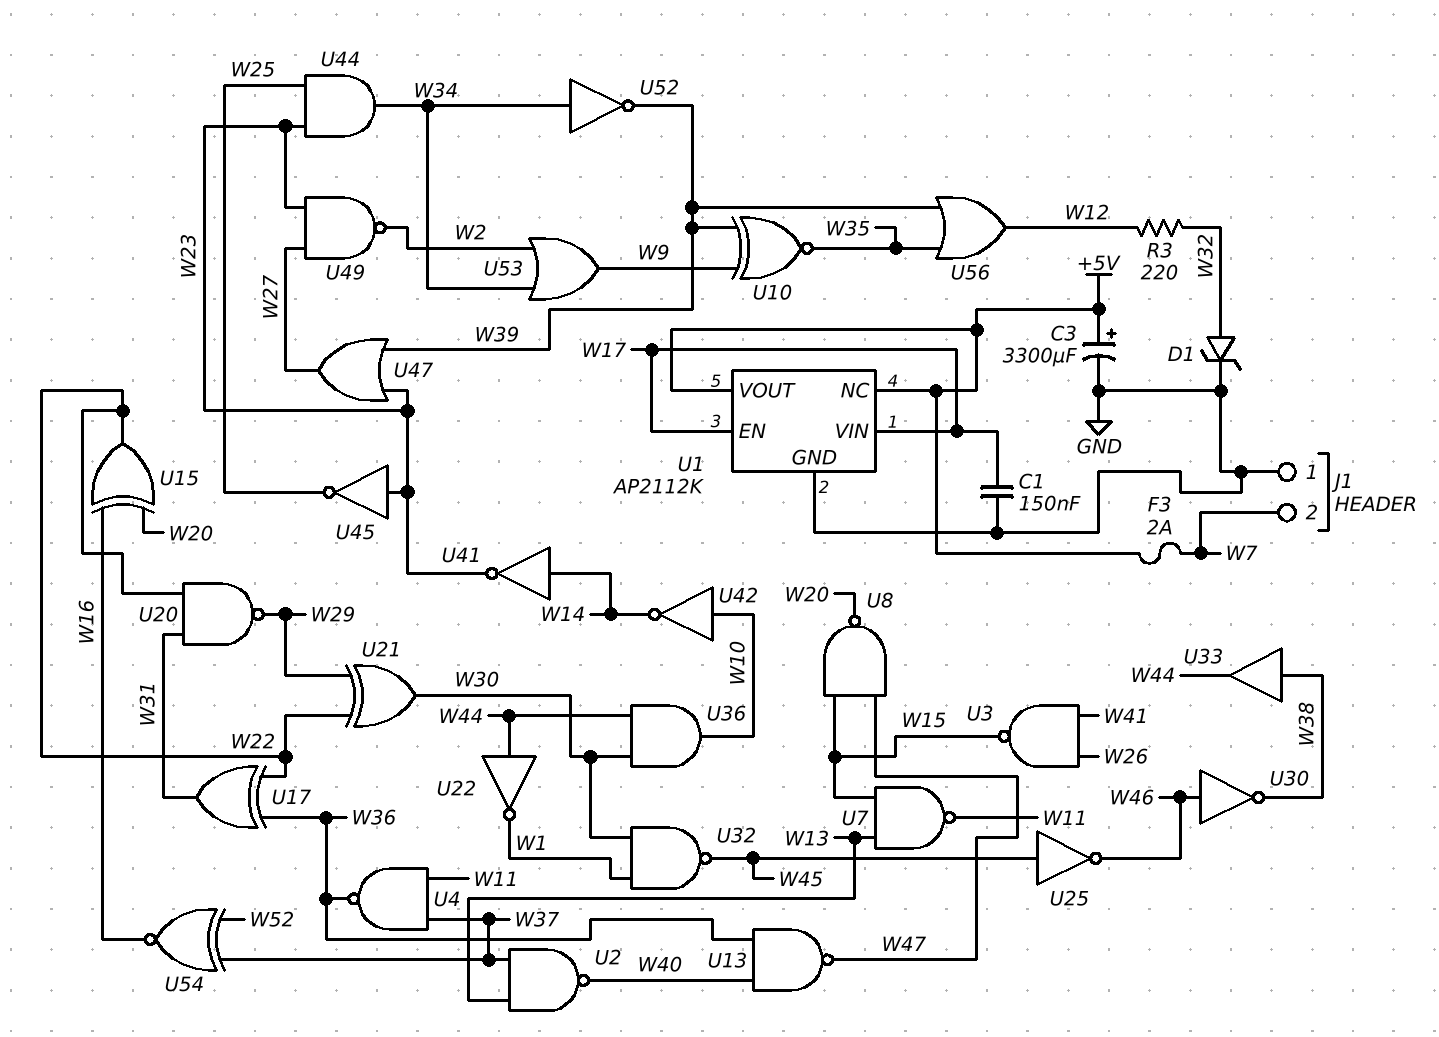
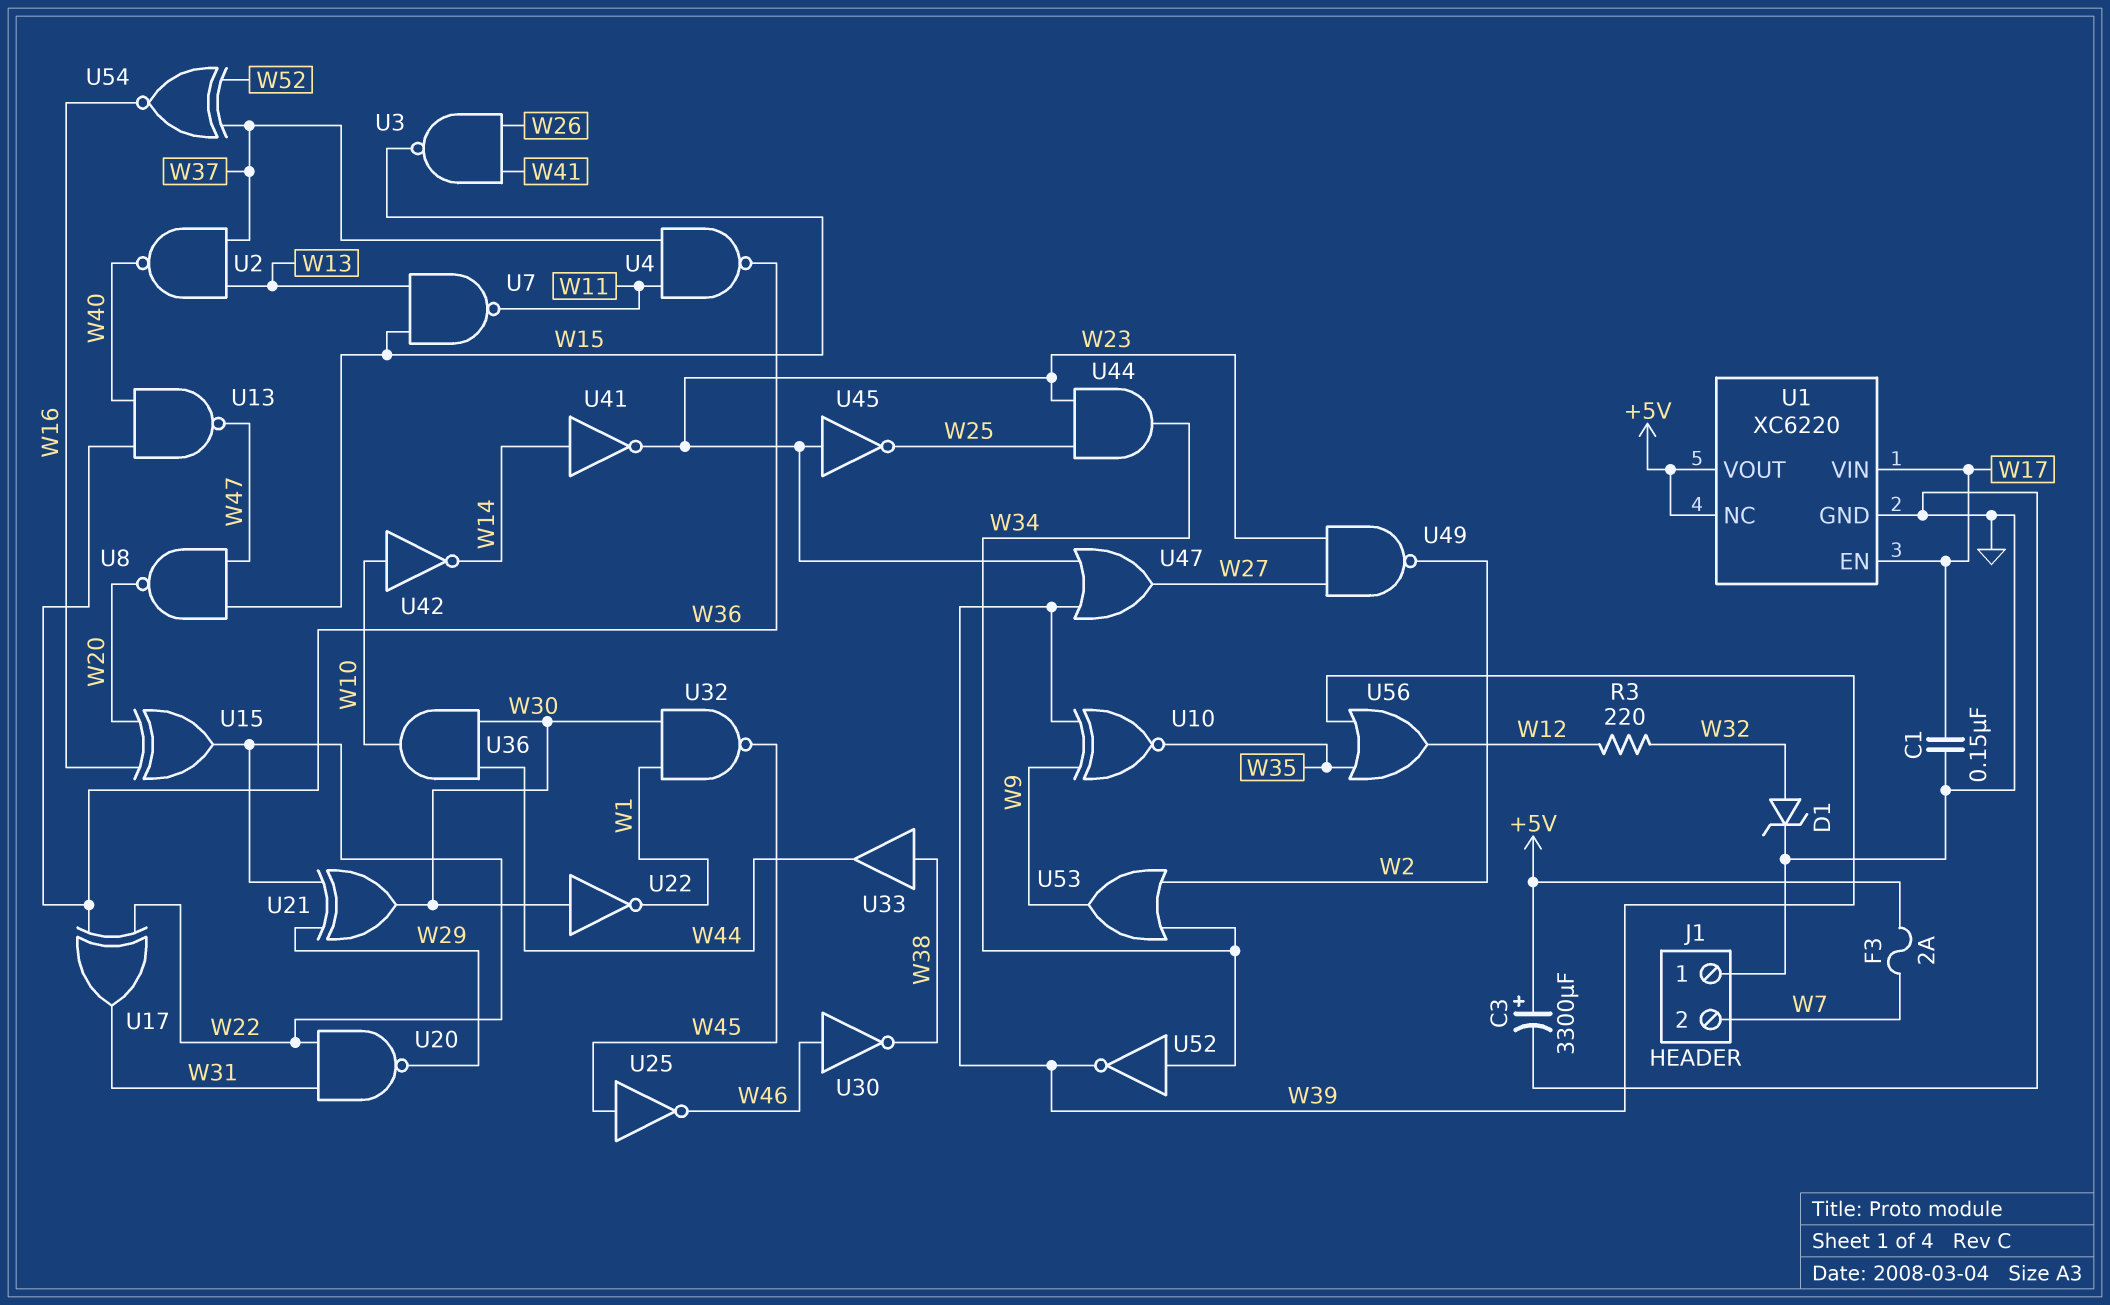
U1: AP2112K -> XC6220
U22: NOT (in W44, out W1) -> NOT (in W30, out W1)

